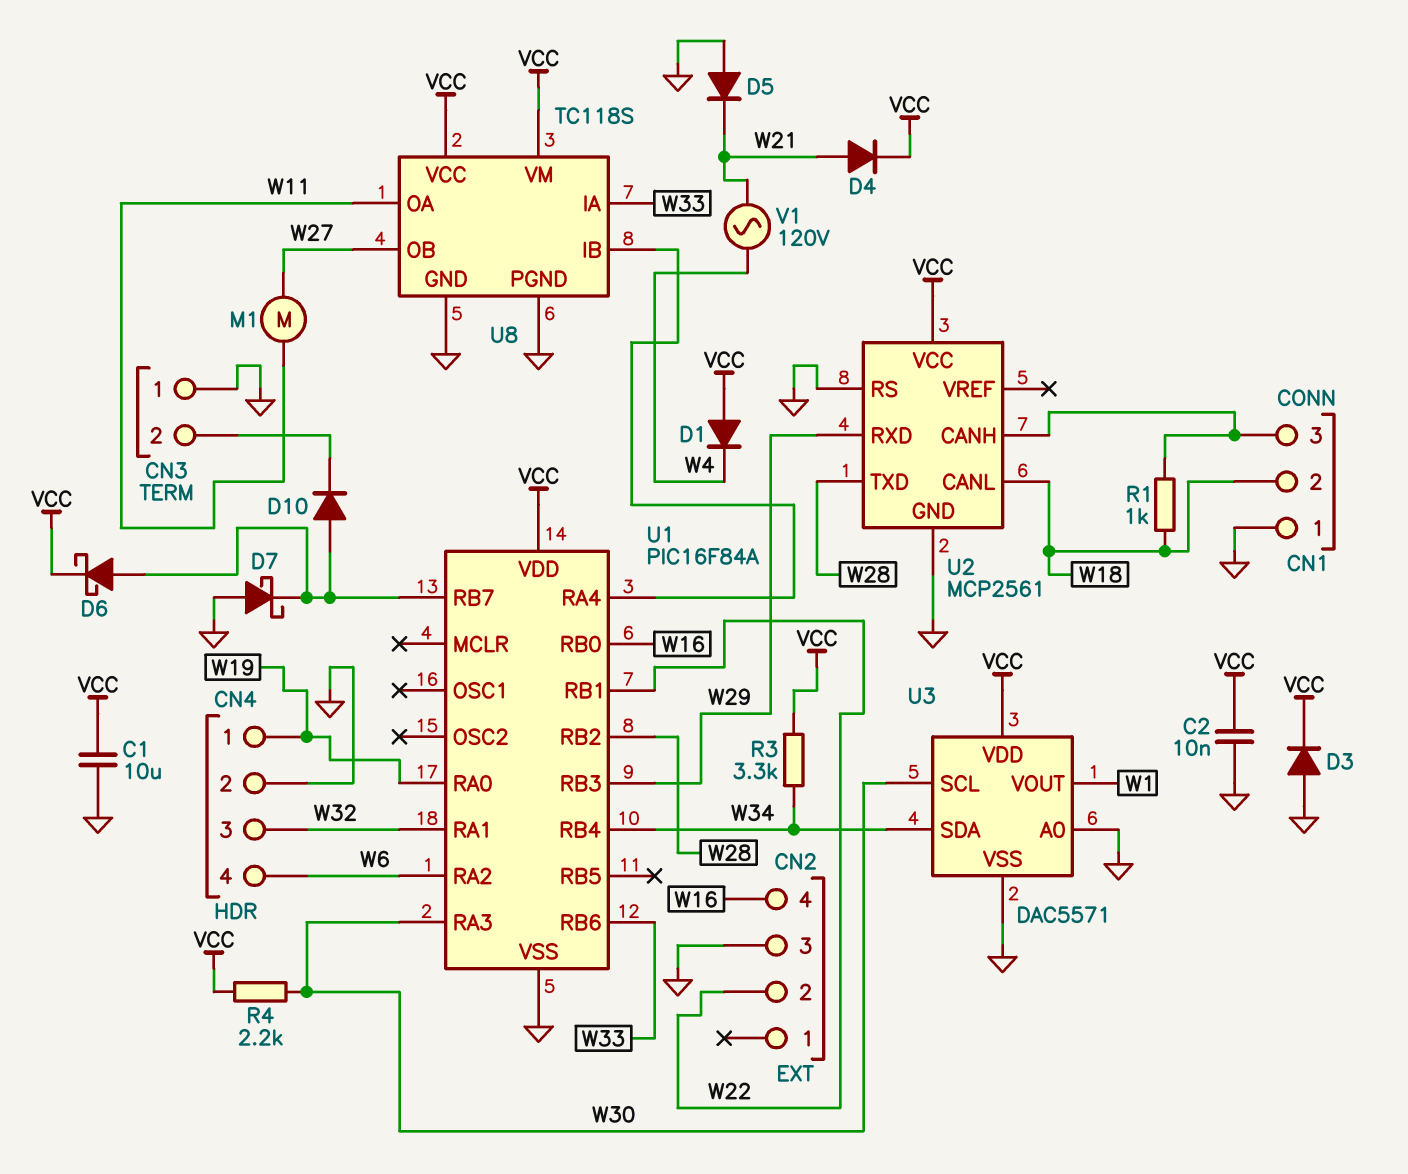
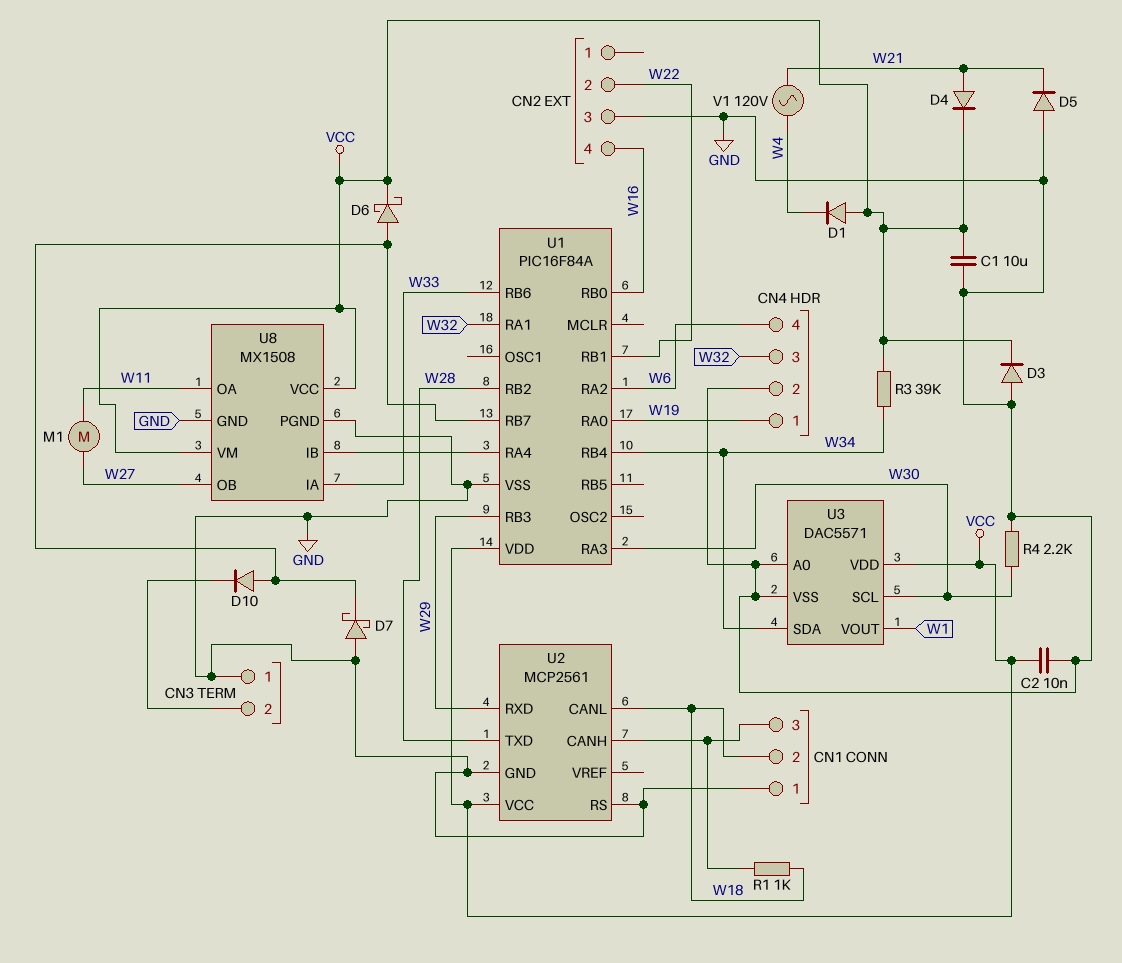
R3: 3.3k (VCC, W34) -> 39k (VCC, W34)
R4: 2.2k (VCC, W30) -> 2.2k (GND, W30)
U8: TC118S -> MX1508

